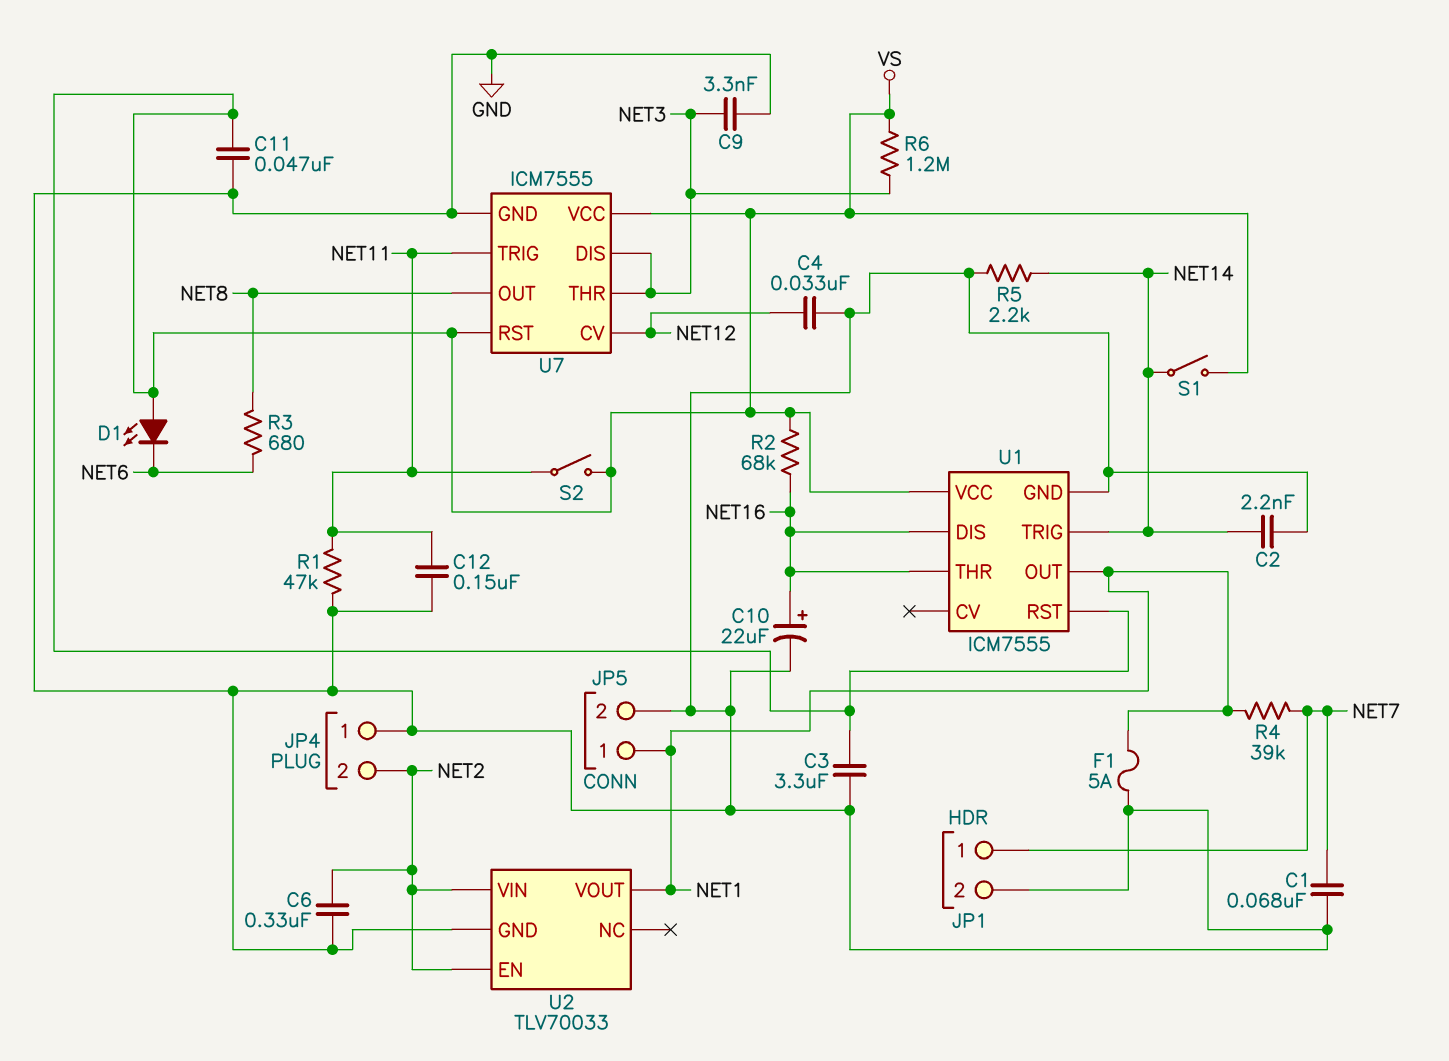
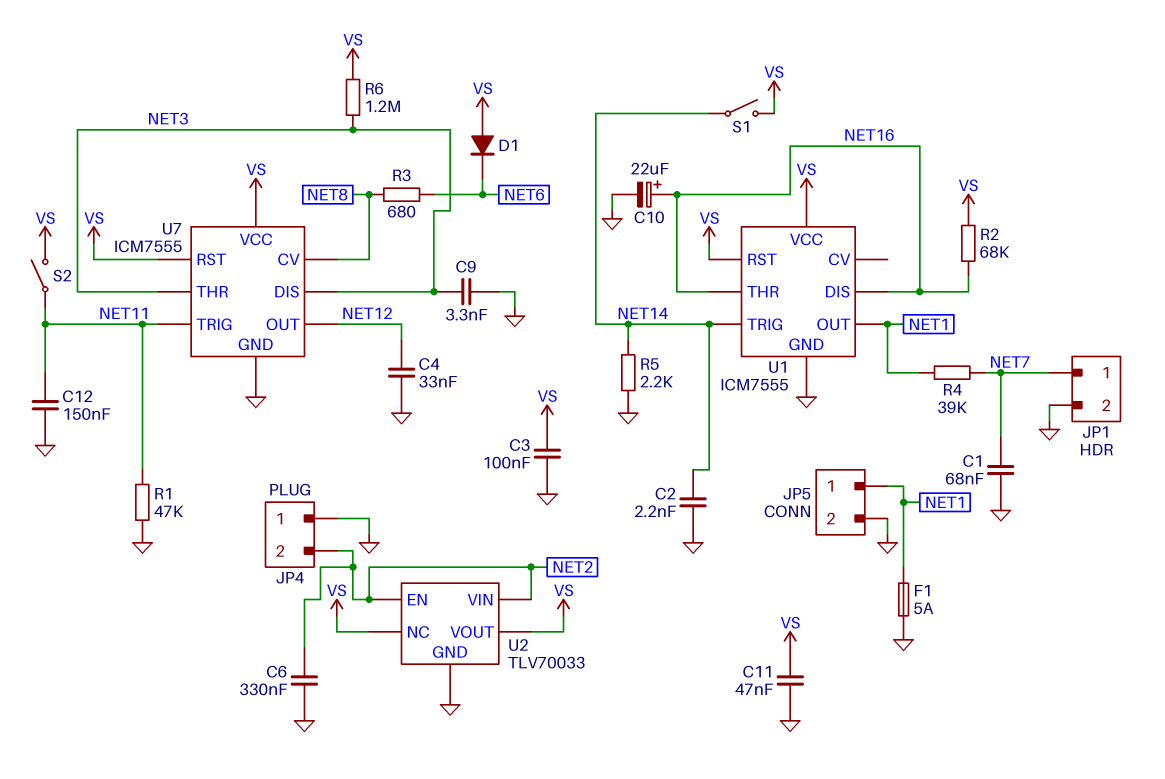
C3: 3.3uF (GND, VS) -> 100nF (GND, VS)
D1: LED (A VS, K NET6) -> diode (A VS, K NET6)
U2 pin NC: none -> VS
U2 pin VOUT: NET1 -> VS
U7 pin CV: NET12 -> NET8
U7 pin OUT: NET8 -> NET12

